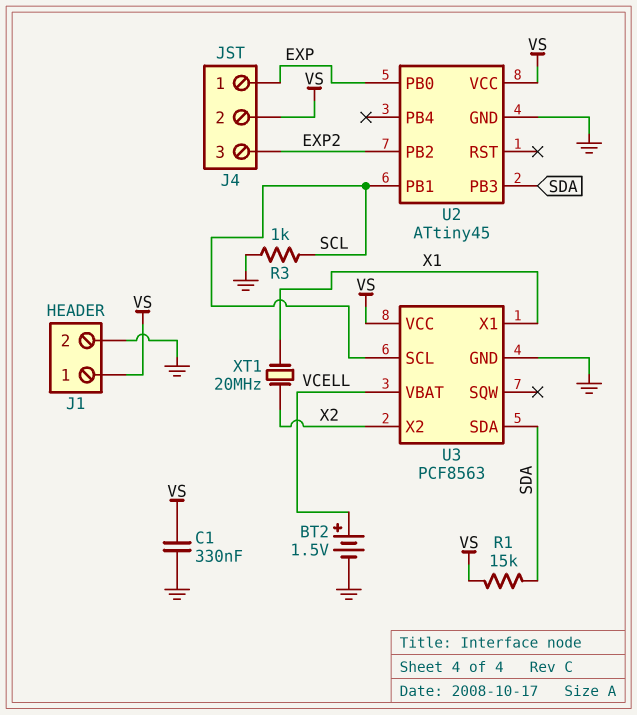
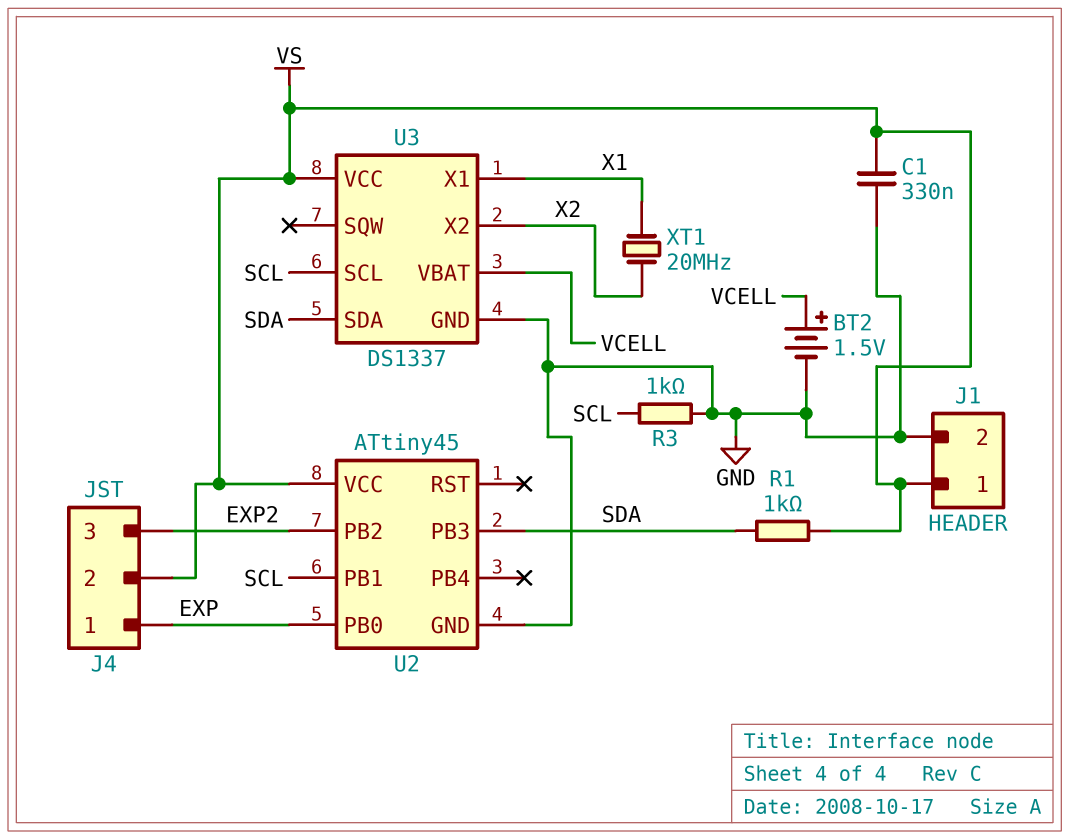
R1: 15k (SDA, VS) -> 1k (SDA, VS)
U3: PCF8563 -> DS1337

